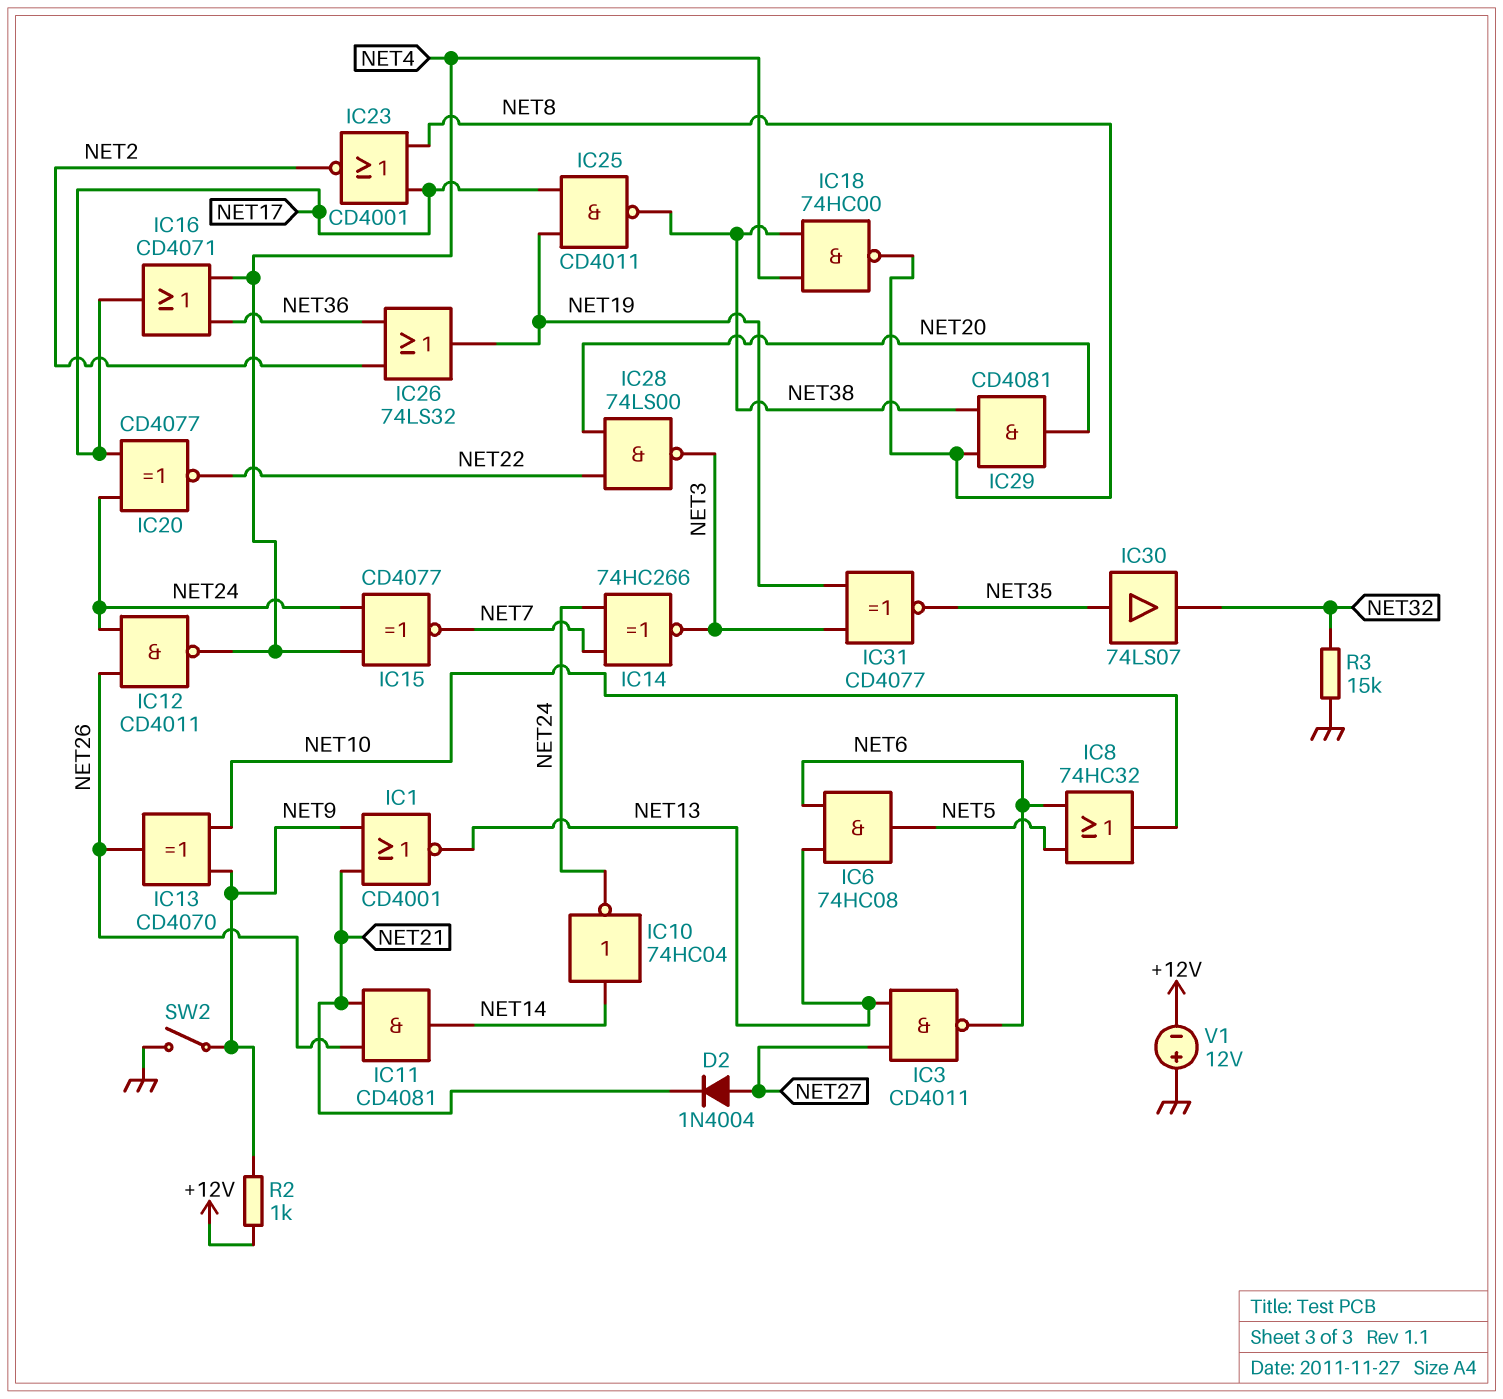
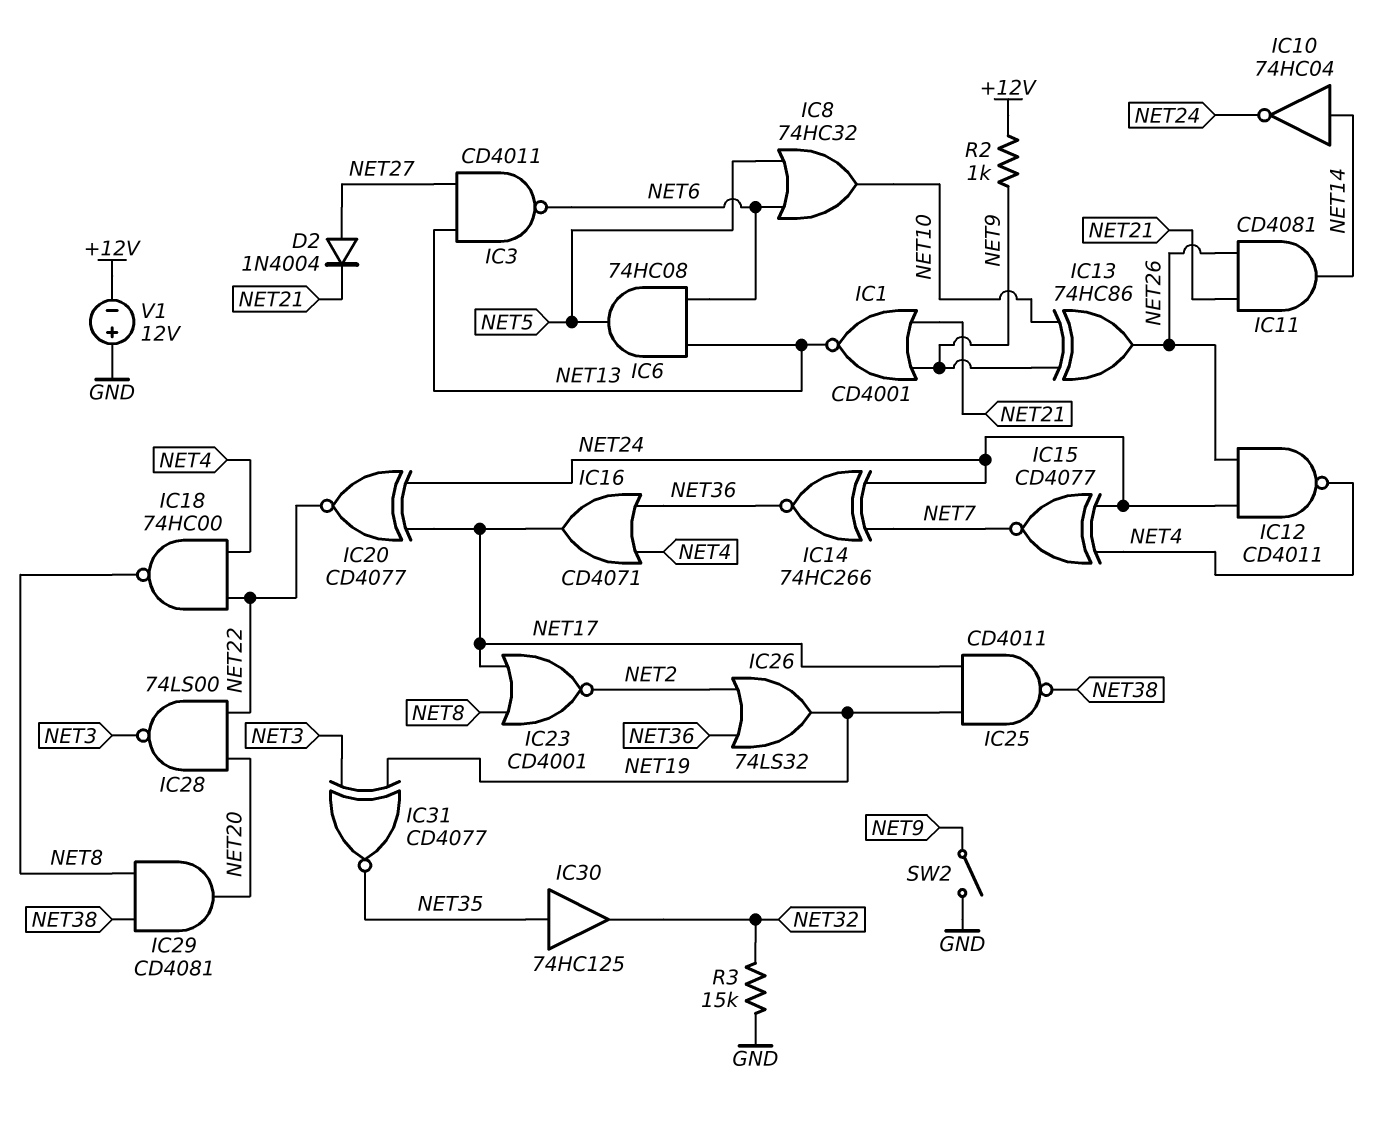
IC13: XOR CD4070 (in NET9, in NET10, out NET26) -> XOR 74HC86 (in NET9, in NET10, out NET26)
IC14: XNOR 74HC266 (in NET7, in NET24, out NET3) -> XNOR 74HC266 (in NET7, in NET24, out NET36)
IC18: NAND 74HC00 (in NET4, in NET38, out NET8) -> NAND 74HC00 (in NET4, in NET22, out NET8)
IC30: buffer 74LS07 (in NET35, out NET32) -> buffer 74HC125 (in NET35, out NET32)

